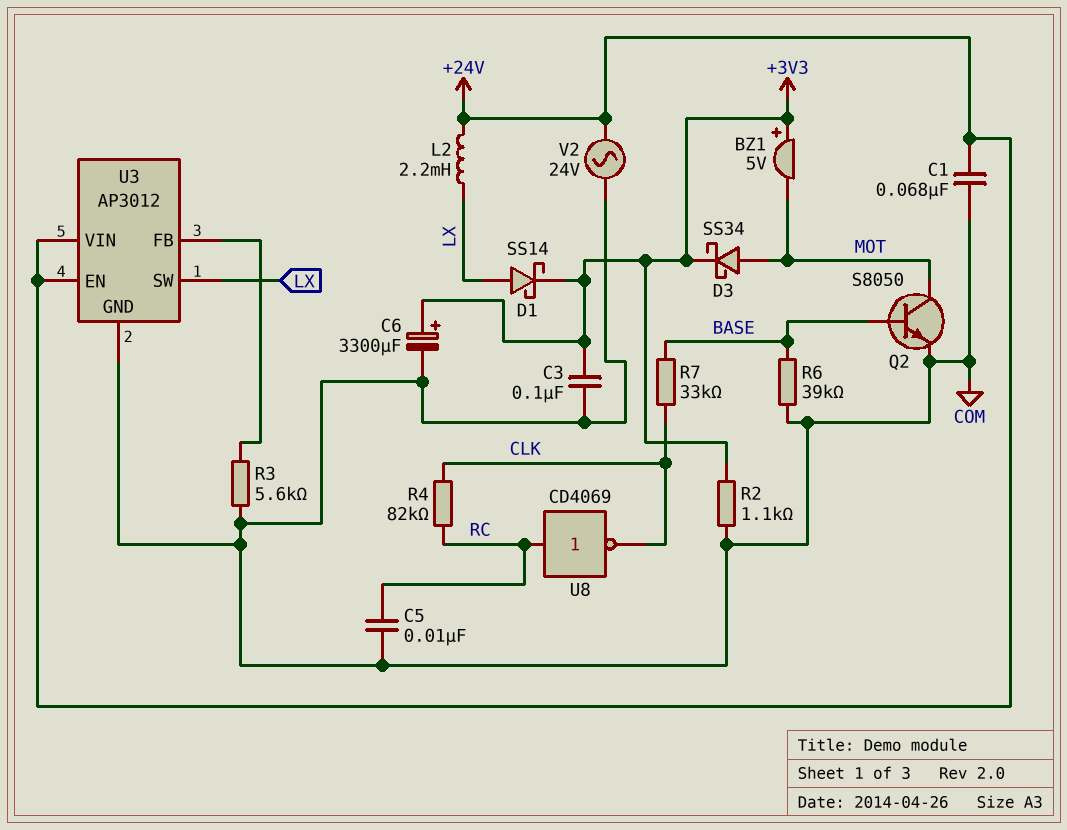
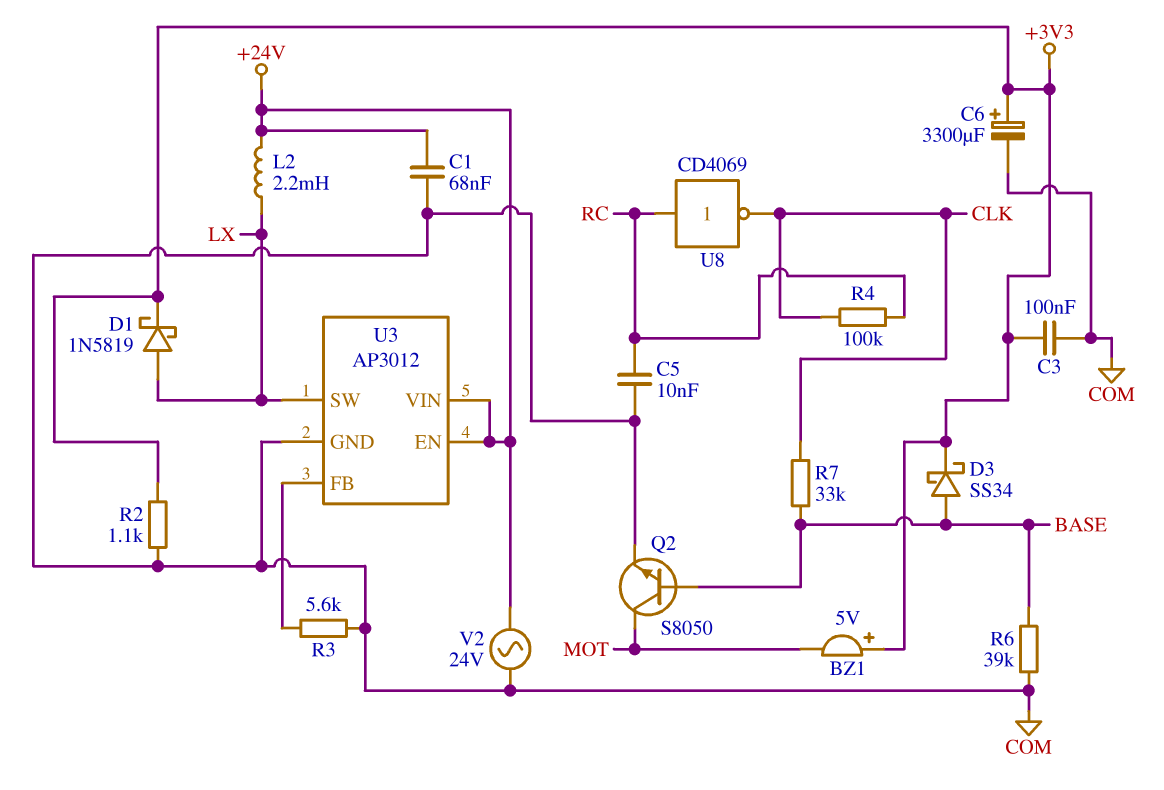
D1: schottky SS14 (A LX, K +3V3) -> schottky 1N5819 (A LX, K +3V3)
D3: schottky SS34 (A MOT, K +3V3) -> schottky SS34 (A BASE, K +3V3)
R4: 82k (CLK, RC) -> 100k (CLK, RC)

